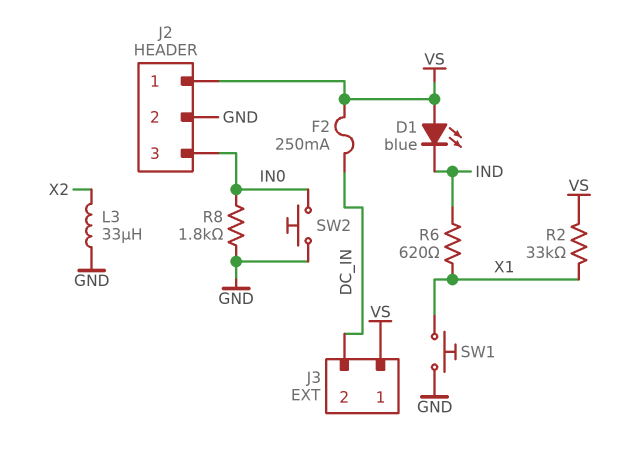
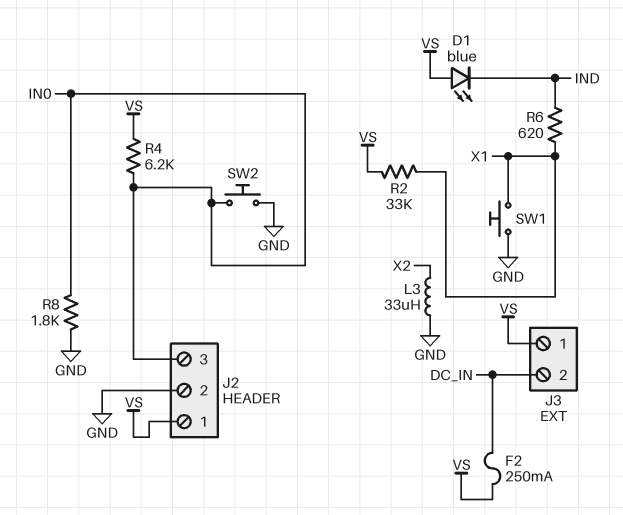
R4: none -> 6.2k (IN0, VS)

